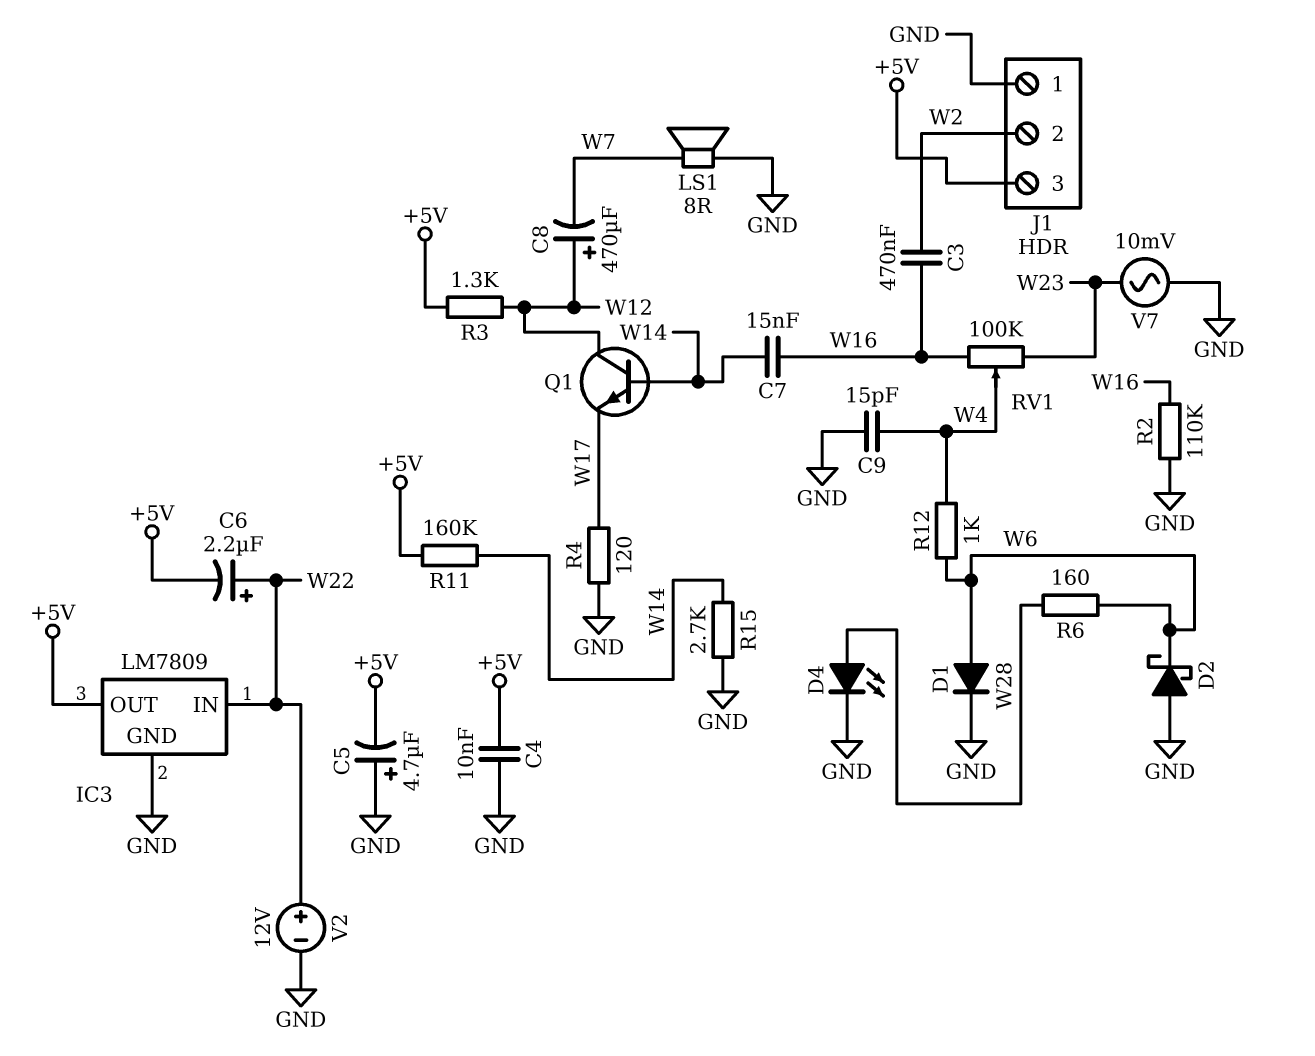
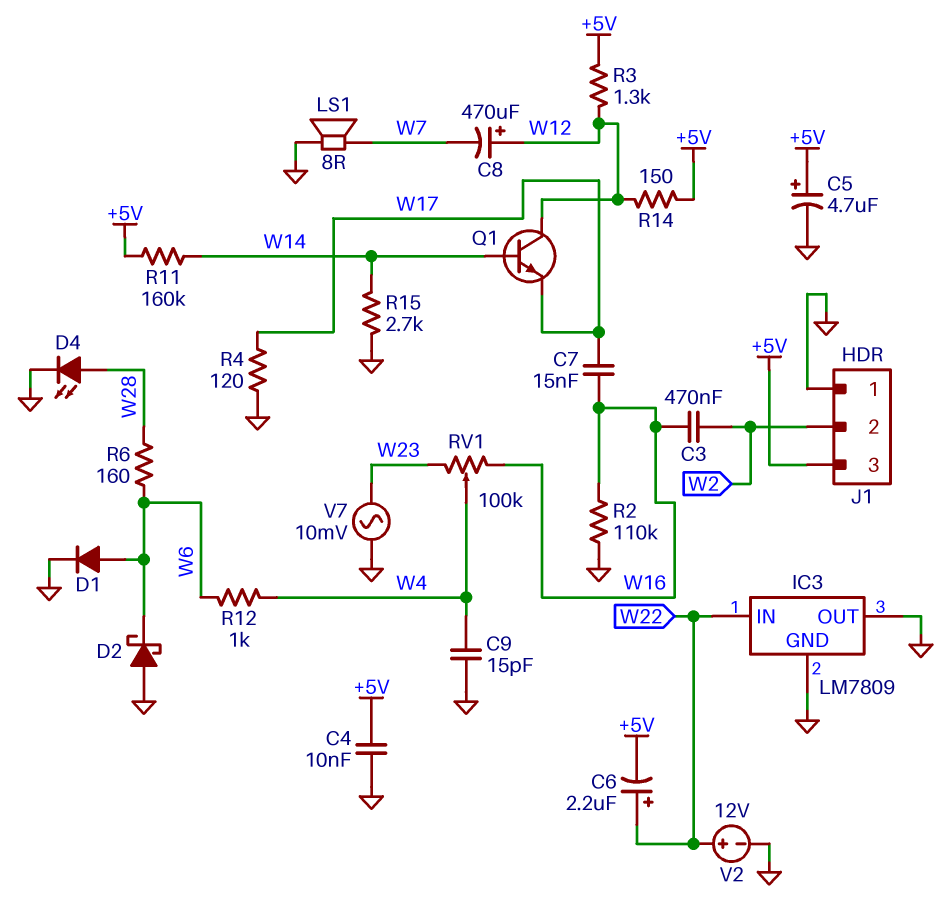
C5: 4.7uF (plus GND, minus +5V) -> 4.7uF (plus +5V, minus GND)
C7: 15nF (W14, W16) -> 15nF (W16, W17)
IC3 pin OUT: +5V -> GND
R14: none -> 150 (+5V, W12)

